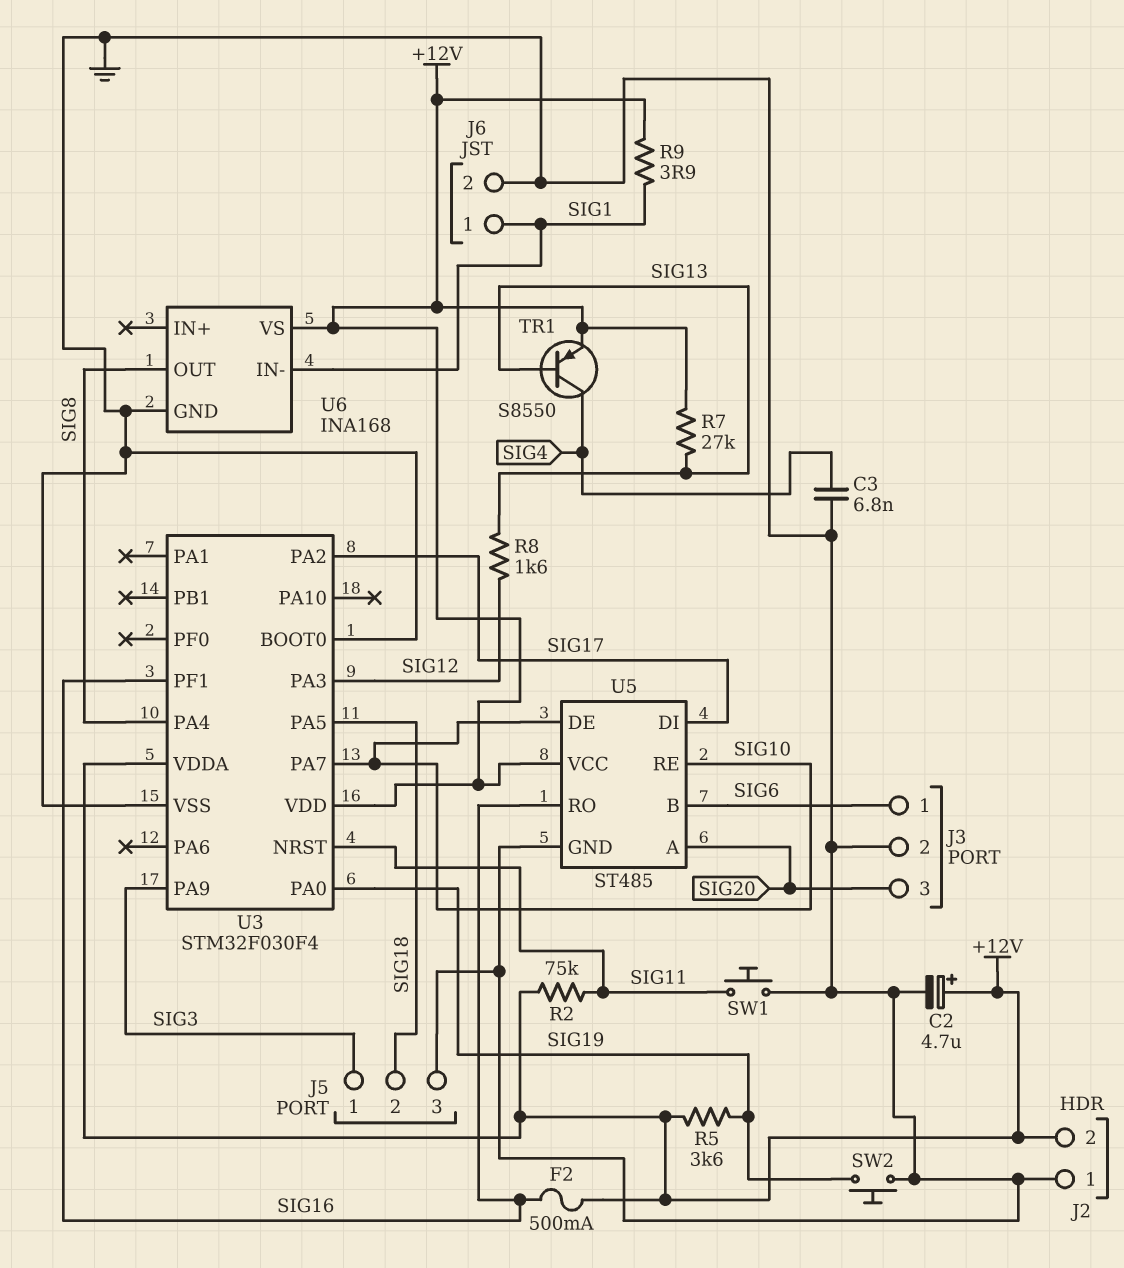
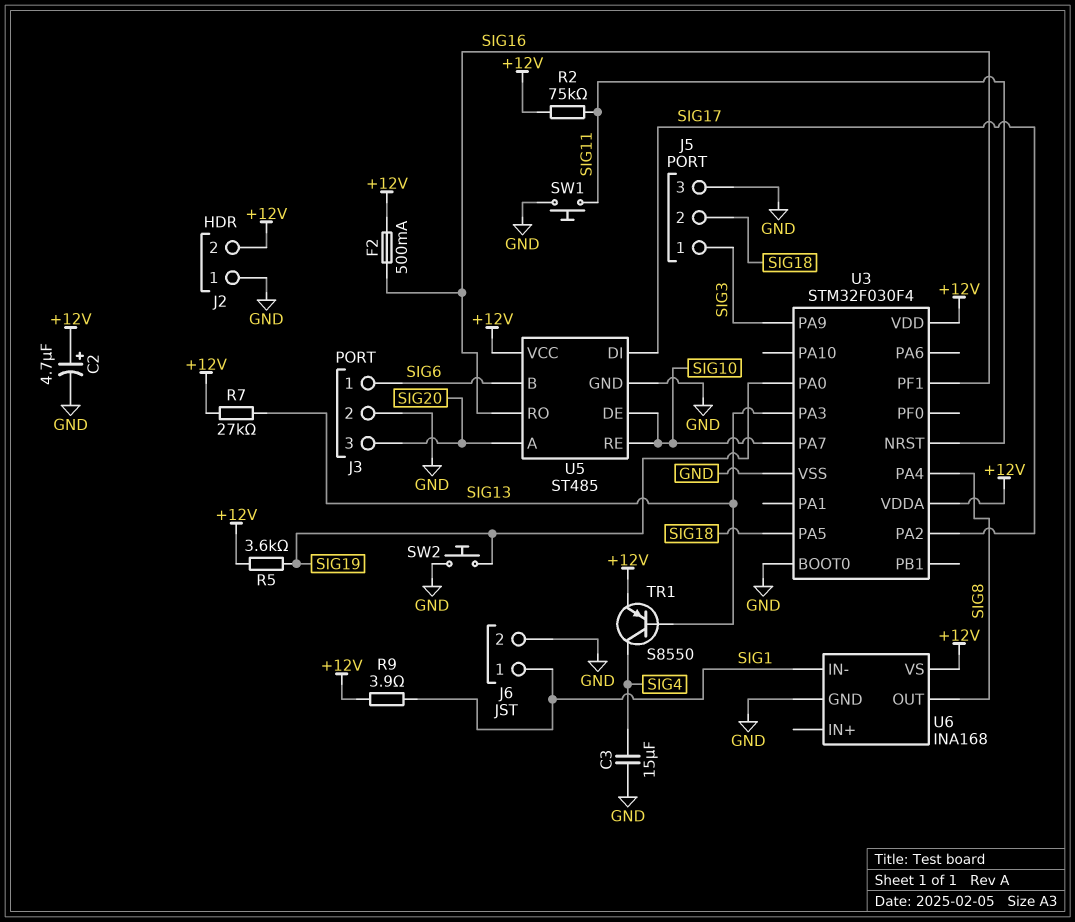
C3: 6.8nF (GND, SIG4) -> 15uF (GND, SIG4)
R8: 1.6k (SIG12, SIG13) -> none
U3 pin PA3: SIG12 -> SIG13

